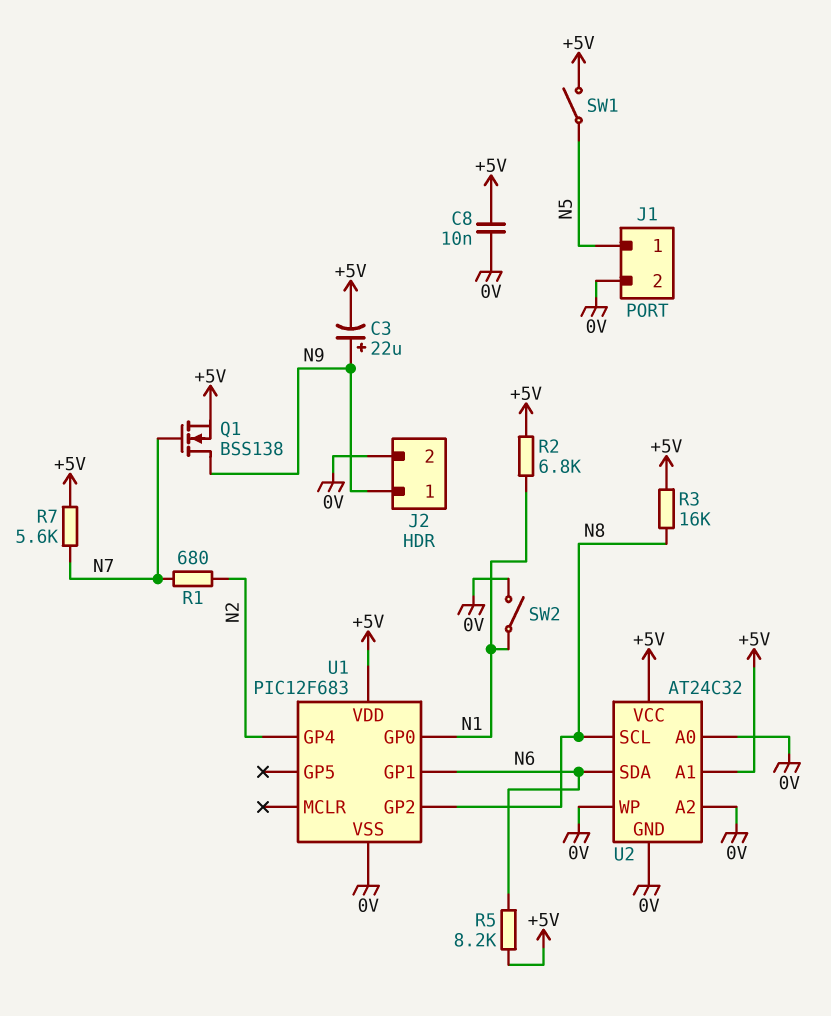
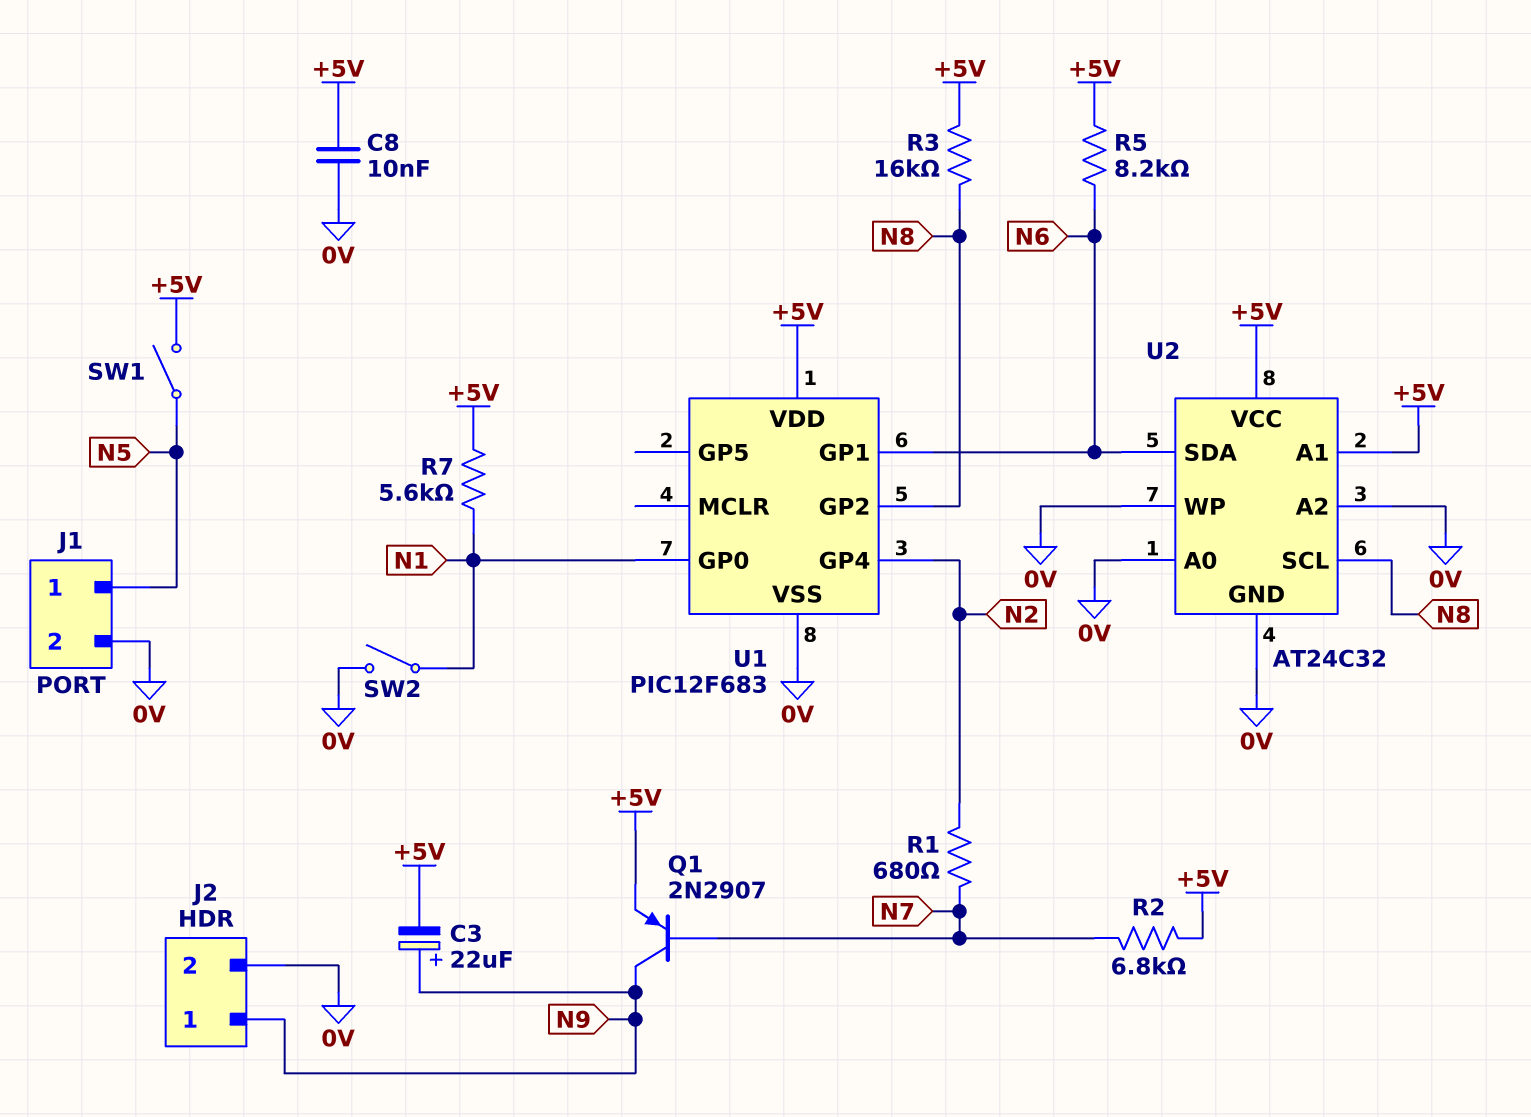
Q1: NMOS BSS138 (G N7, D N9, S +5V) -> PNP 2N2907 (B N7, C N9, E +5V)
R2: 6.8k (+5V, N1) -> 6.8k (+5V, N7)
R7: 5.6k (+5V, N7) -> 5.6k (+5V, N1)

